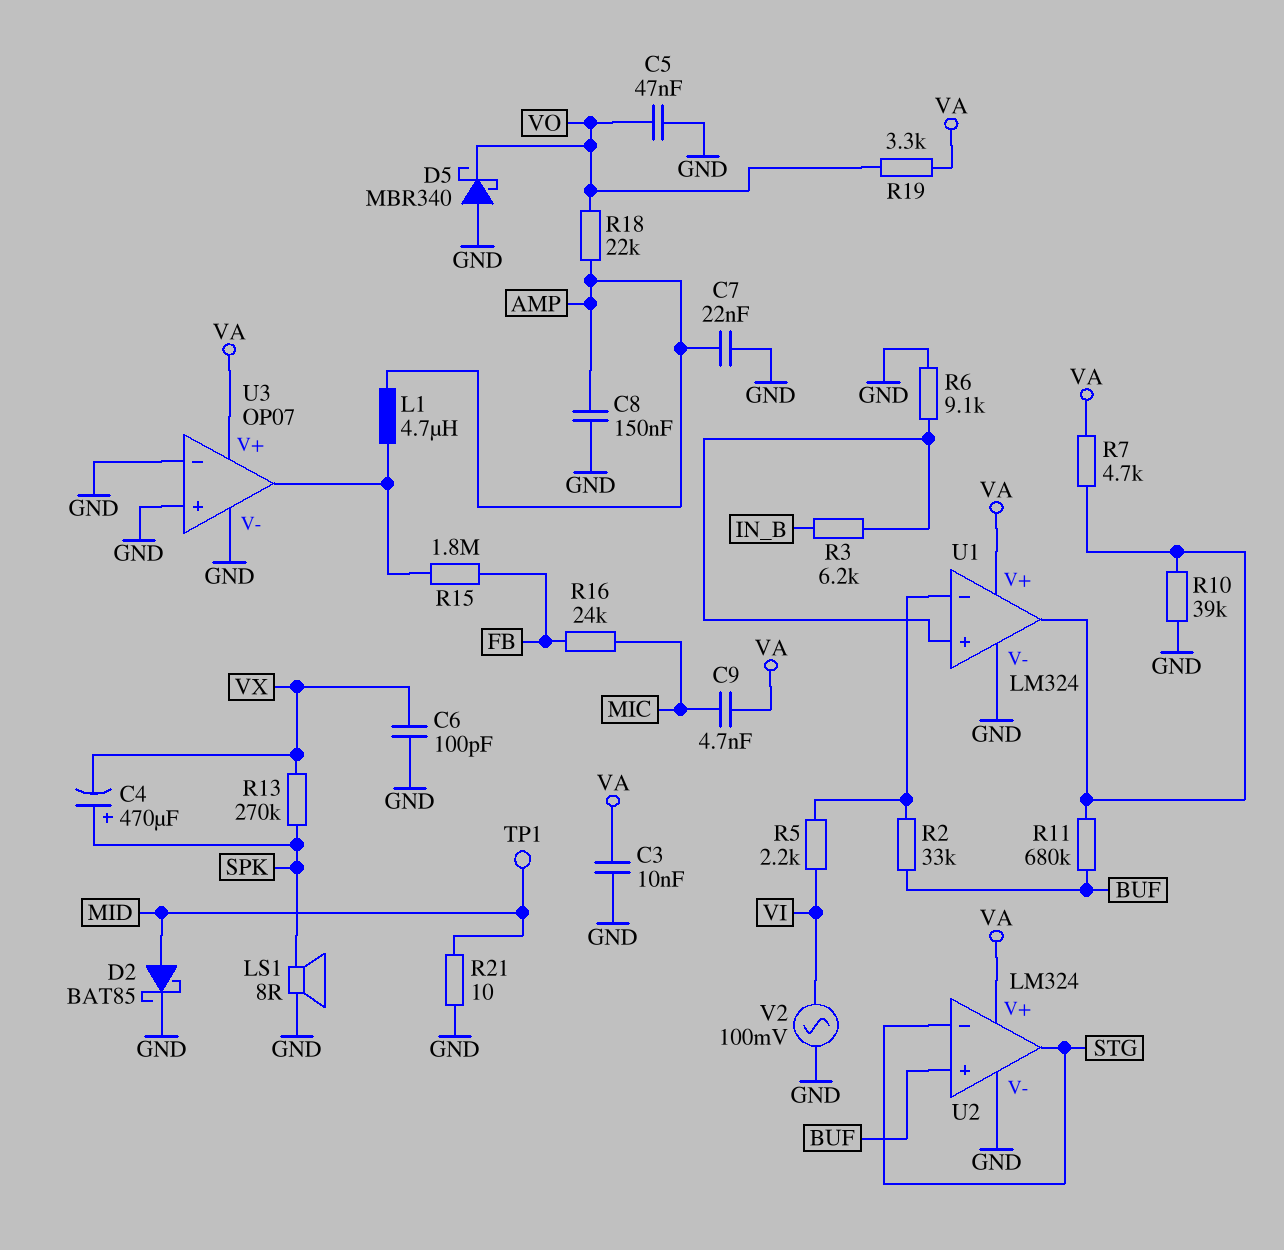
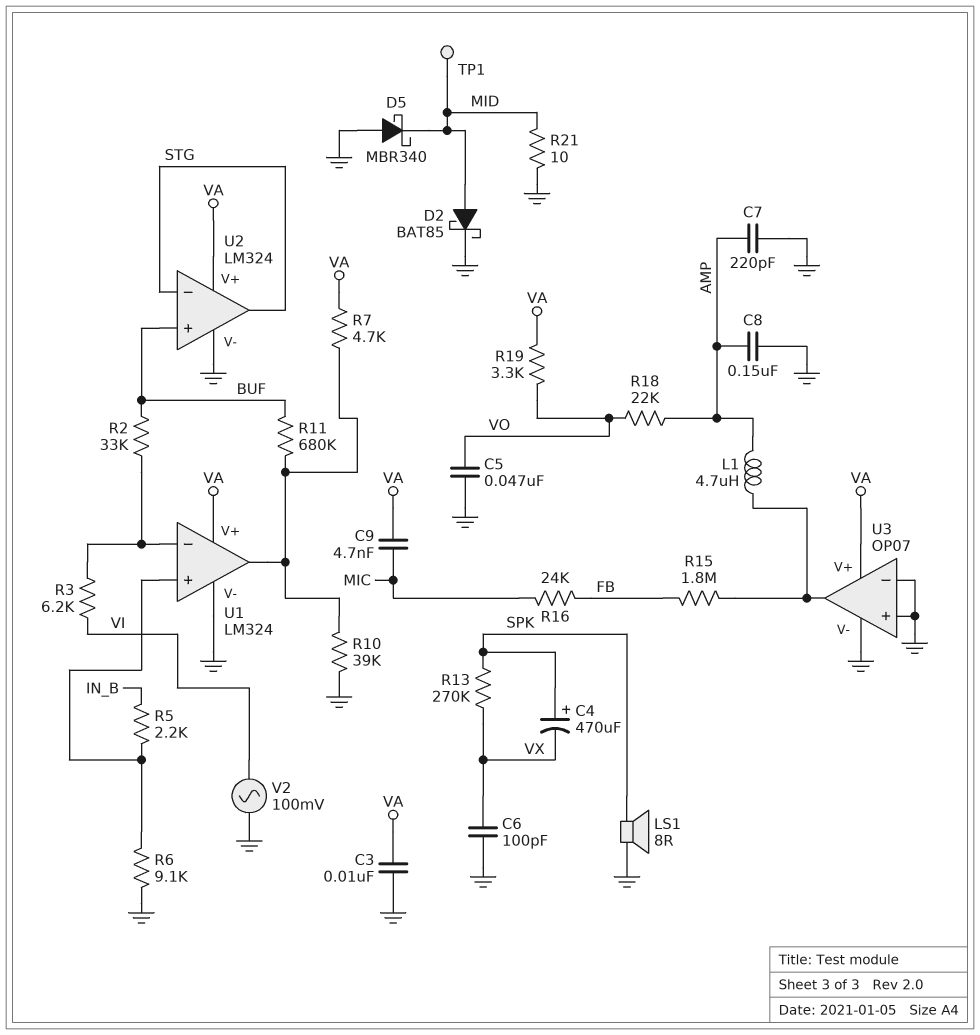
C7: 22nF (AMP, GND) -> 220pF (AMP, GND)
D5: schottky MBR340 (A GND, K VO) -> schottky MBR340 (A GND, K MID)
R3: 6.2k (IN_B, U1/in+) -> 6.2k (U1/in-, VI)
R5: 2.2k (U1/in-, VI) -> 2.2k (IN_B, U1/in+)

